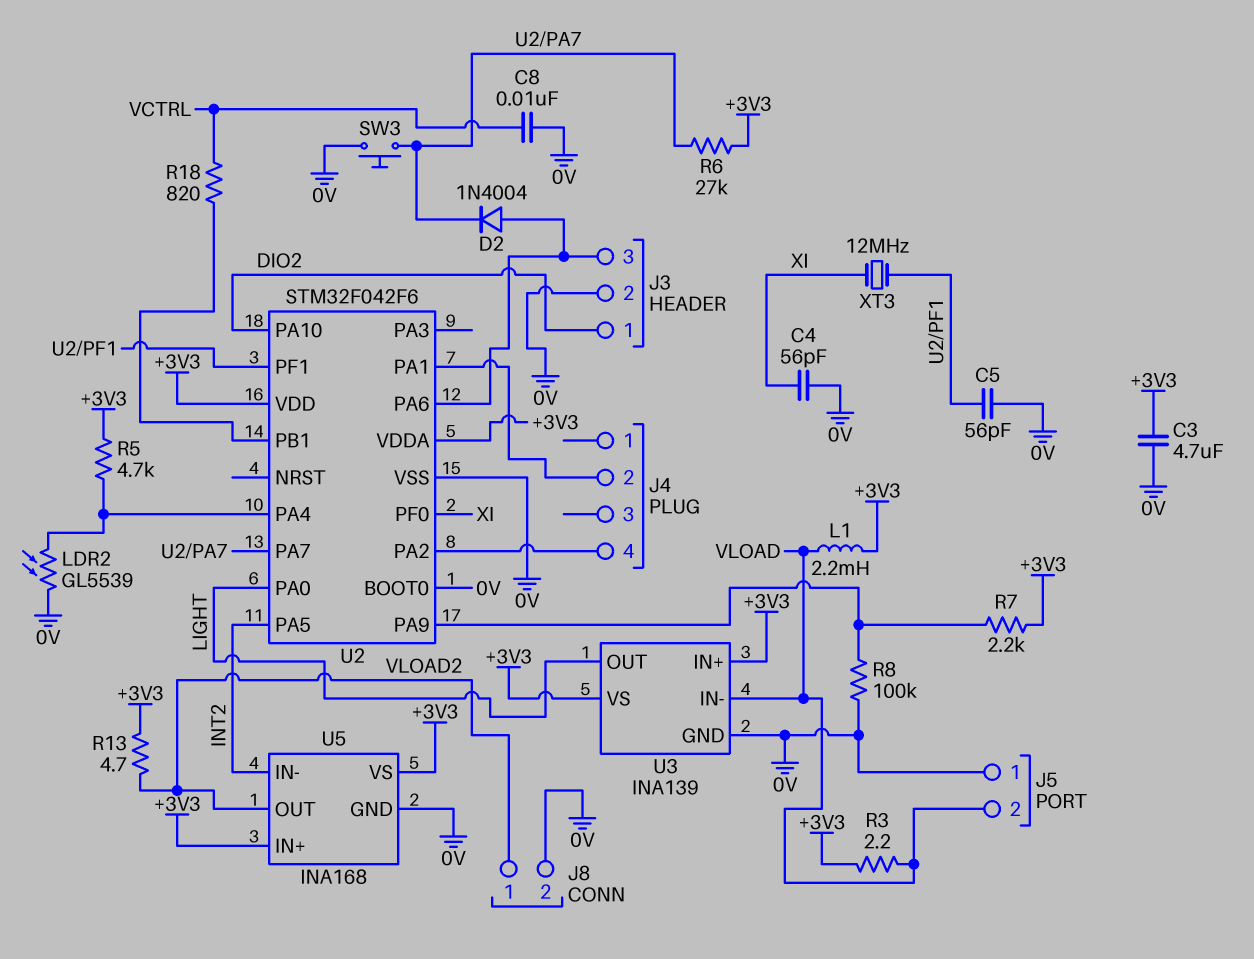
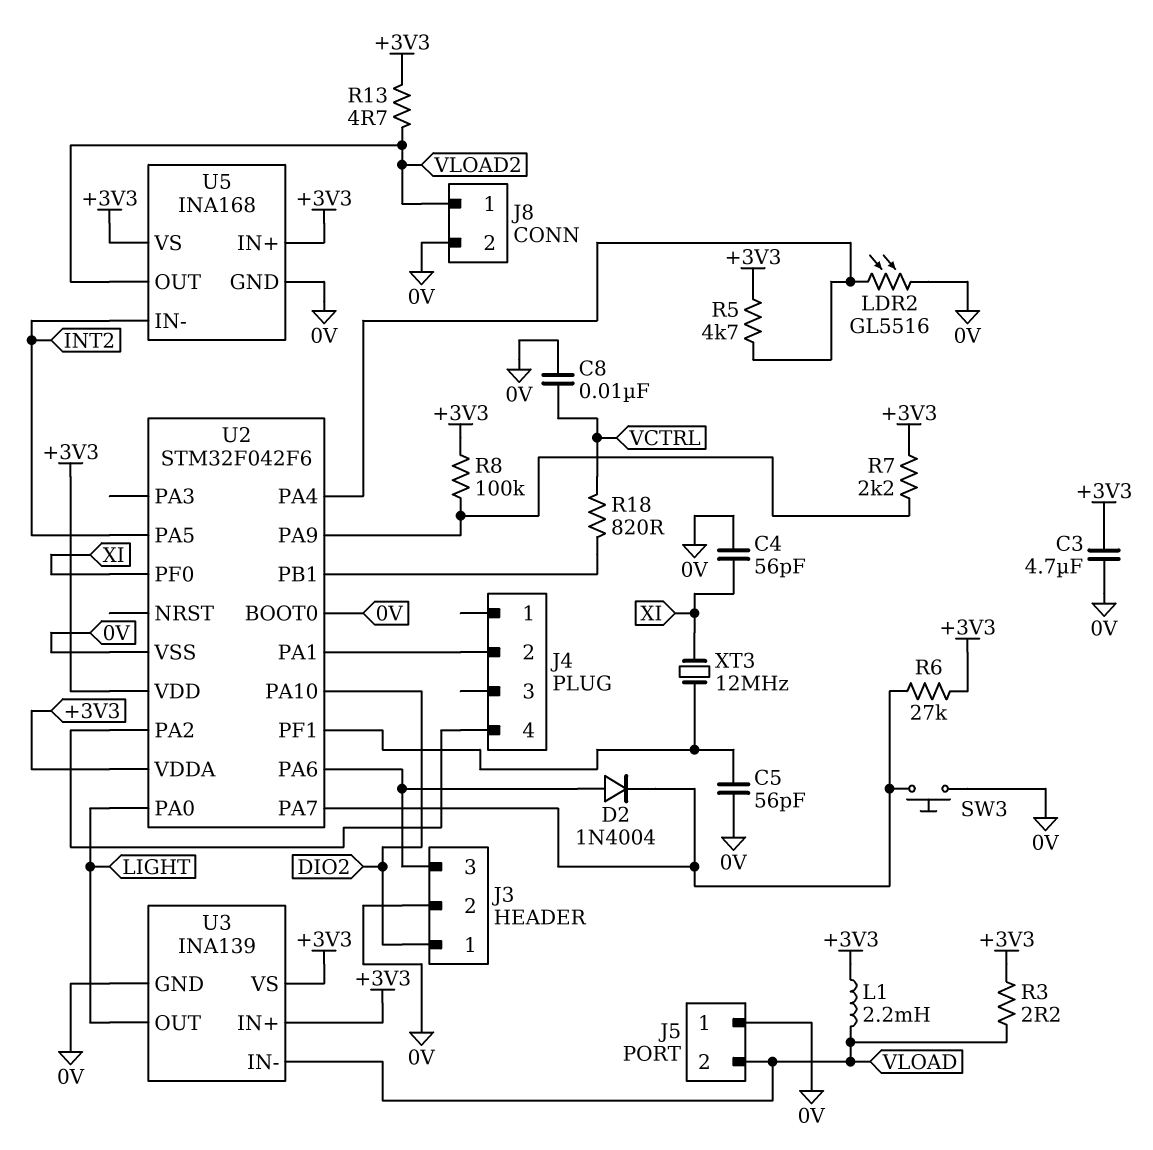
LDR2: GL5539 (0V, U2/PA4) -> GL5516 (0V, U2/PA4)
R8: 100k (0V, U2/PA9) -> 100k (+3V3, U2/PA9)

